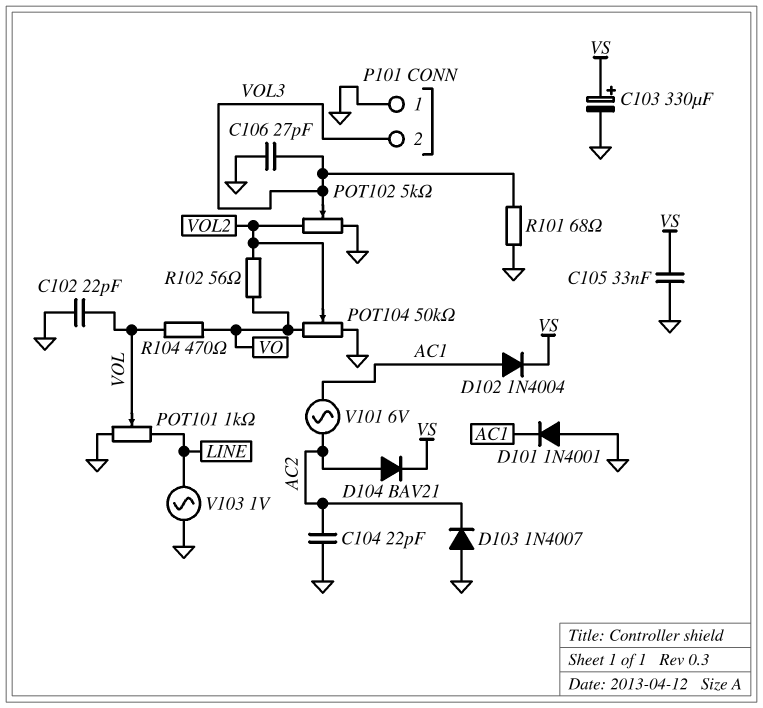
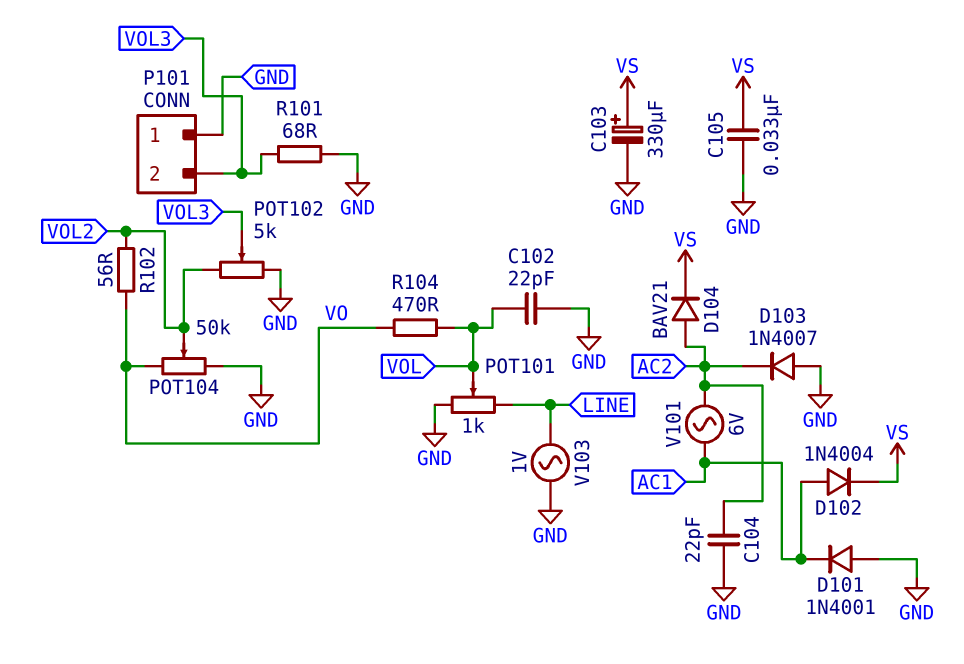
C106: 27pF (GND, VOL3) -> none

